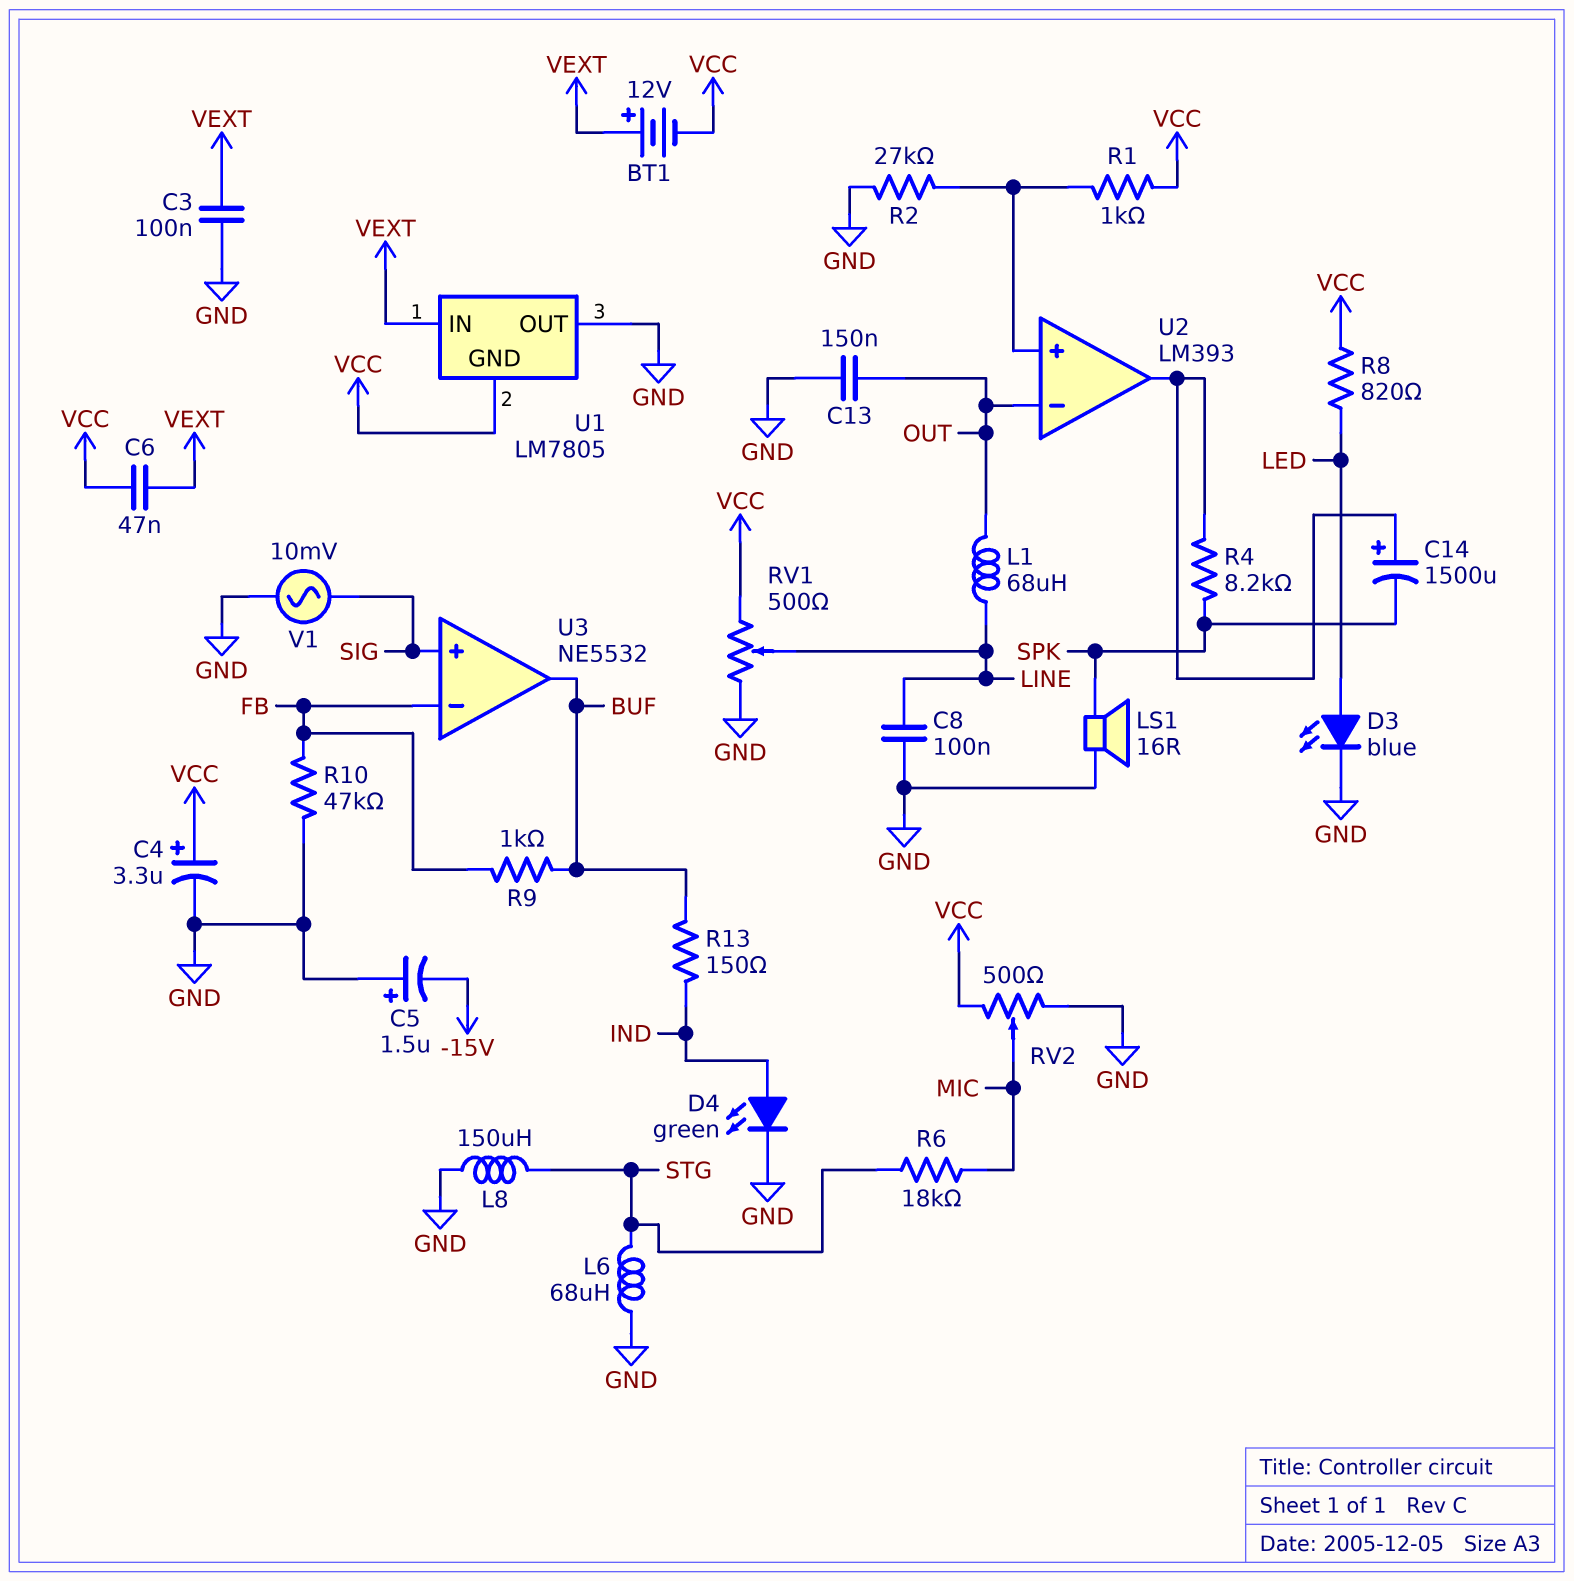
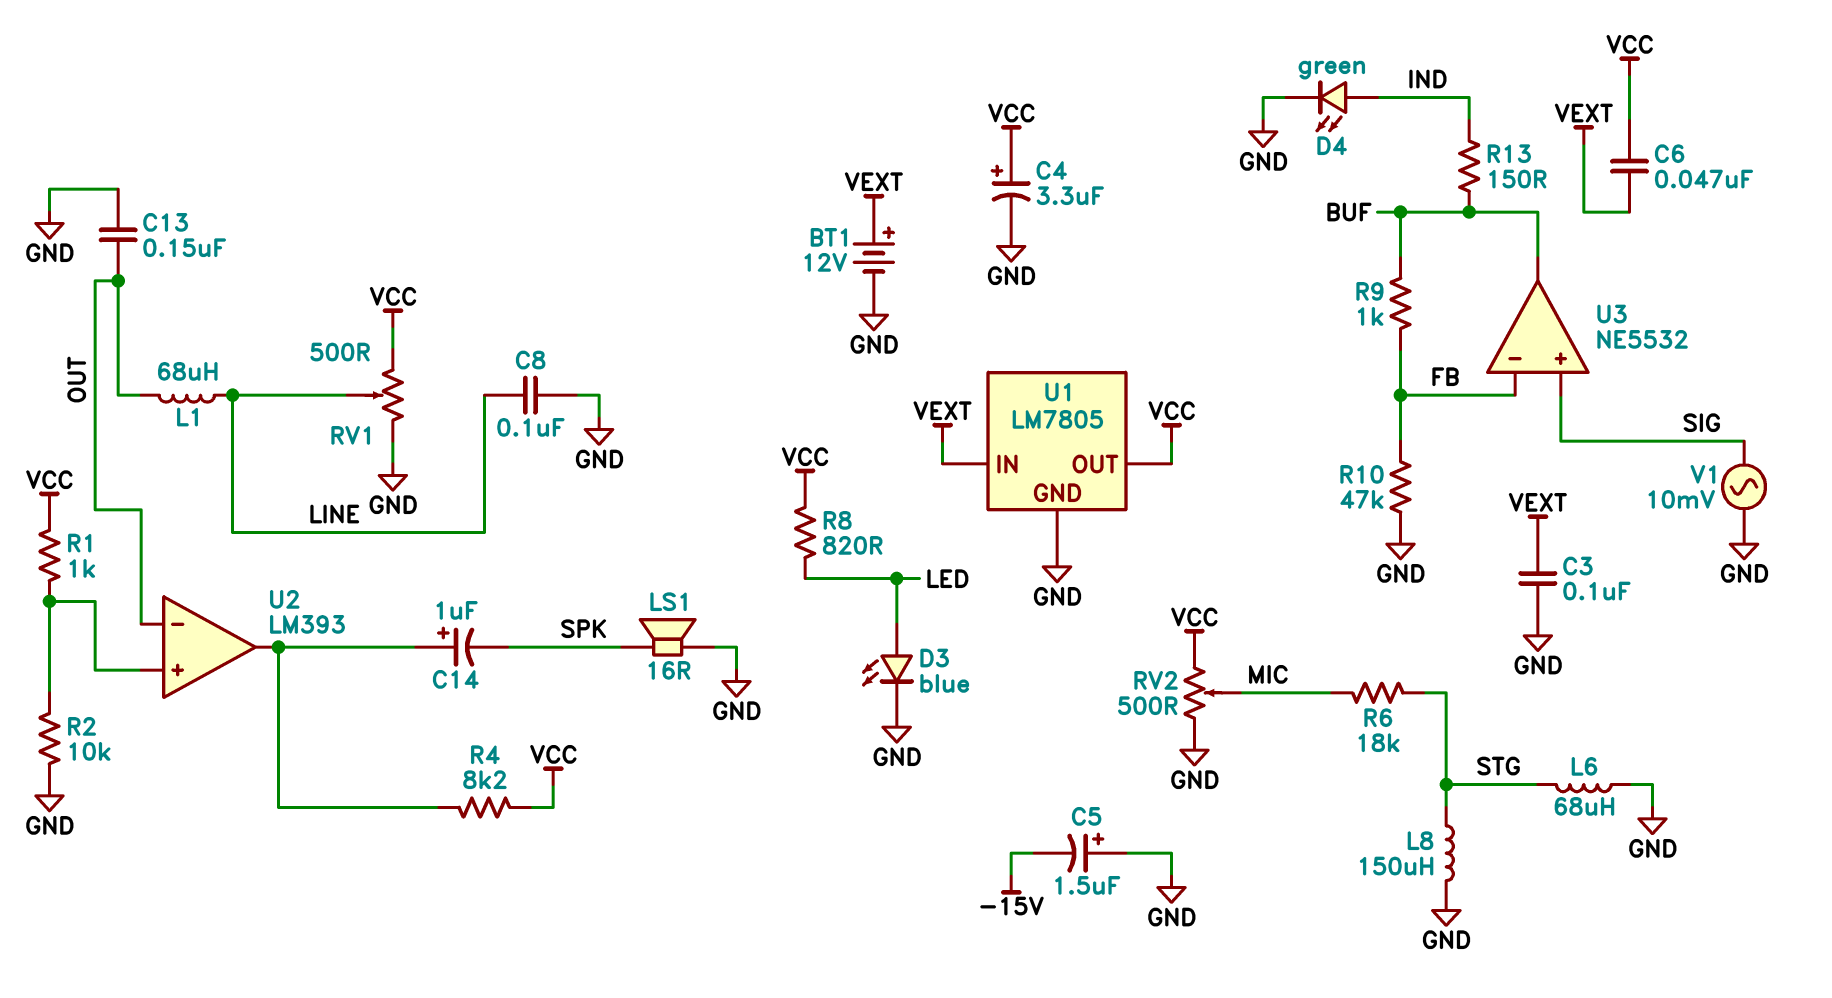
BT1: 12V (plus VEXT, minus VCC) -> 12V (plus VEXT, minus GND)
C14: 1500uF (plus U2/out, minus SPK) -> 1uF (plus U2/out, minus SPK)
R2: 27k (GND, U2/in+) -> 10k (GND, U2/in+)
R4: 8.2k (SPK, U2/out) -> 8.2k (U2/out, VCC)
U1 pin GND: VCC -> GND
U1 pin OUT: GND -> VCC

